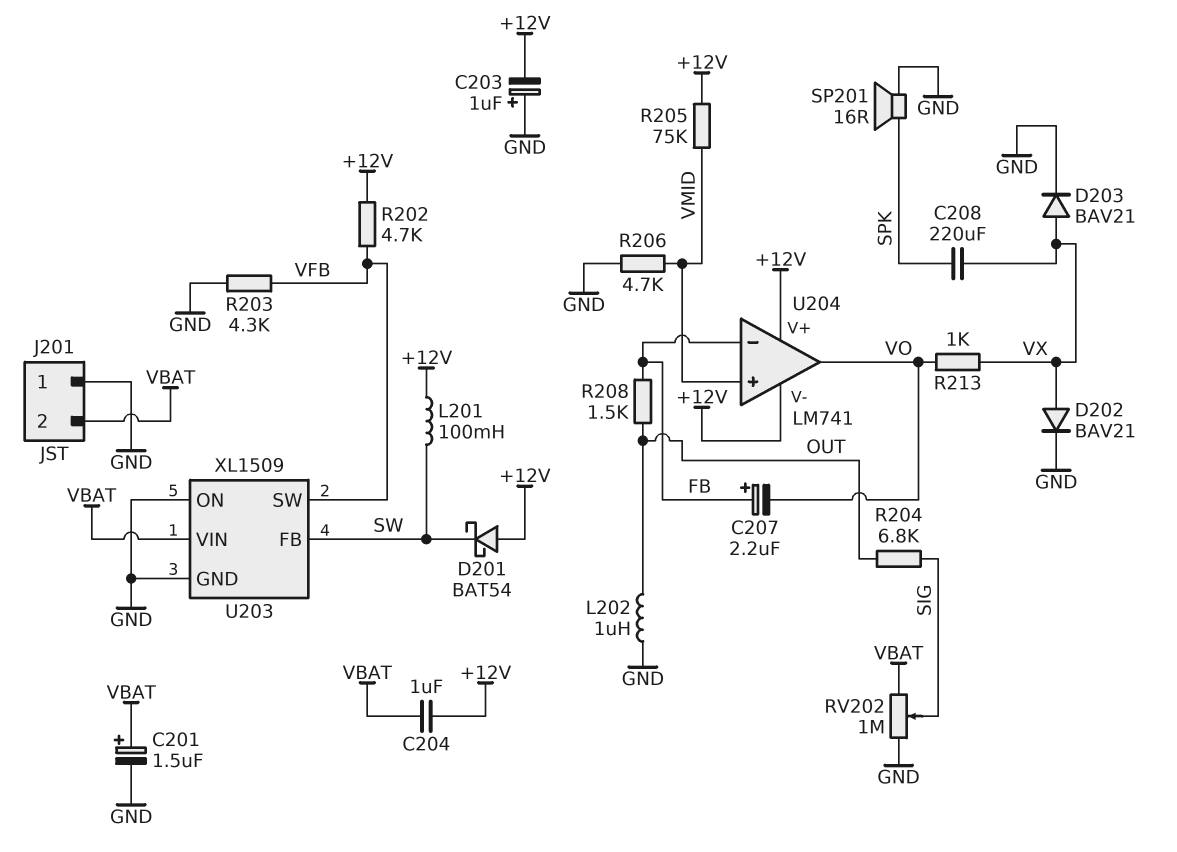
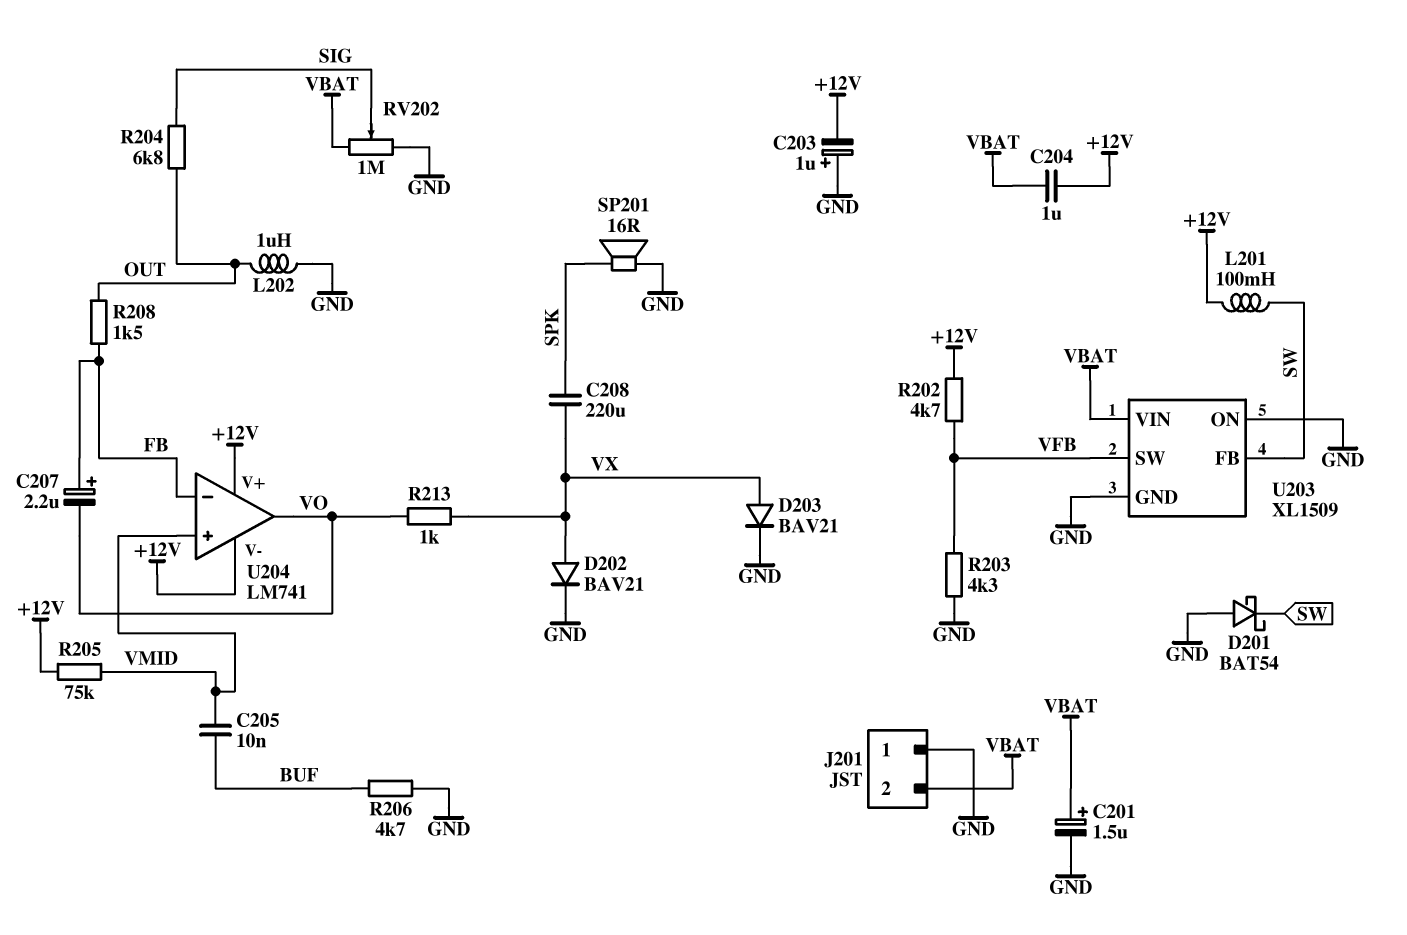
C205: none -> 10nF (BUF, VMID)
D201: schottky BAT54 (A +12V, K SW) -> schottky BAT54 (A GND, K SW)
R206: 4.7k (GND, VMID) -> 4.7k (BUF, GND)

